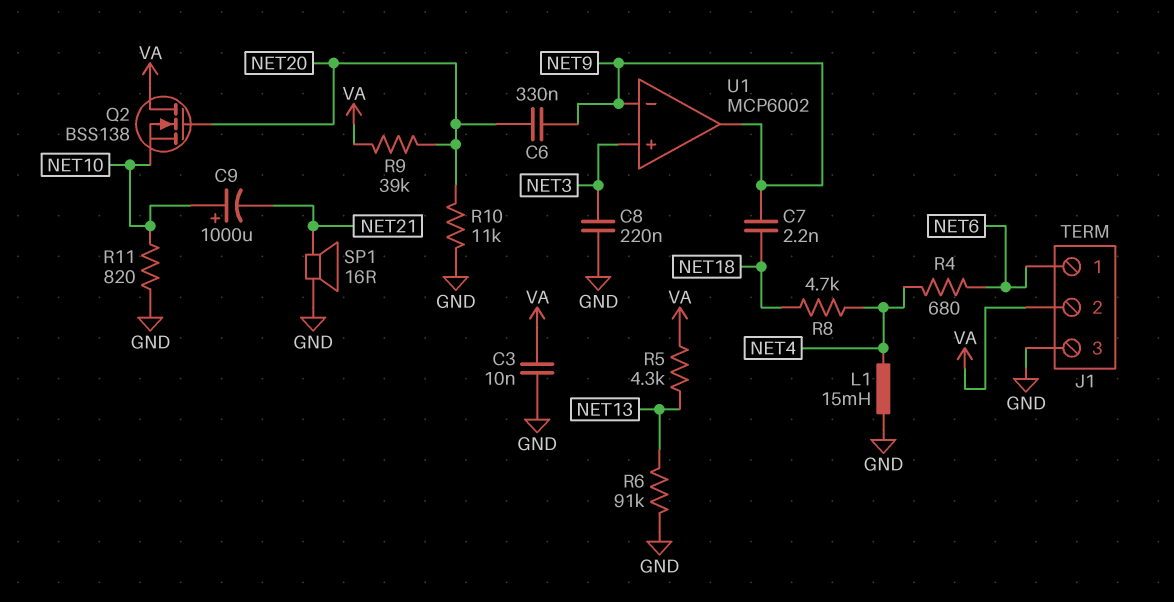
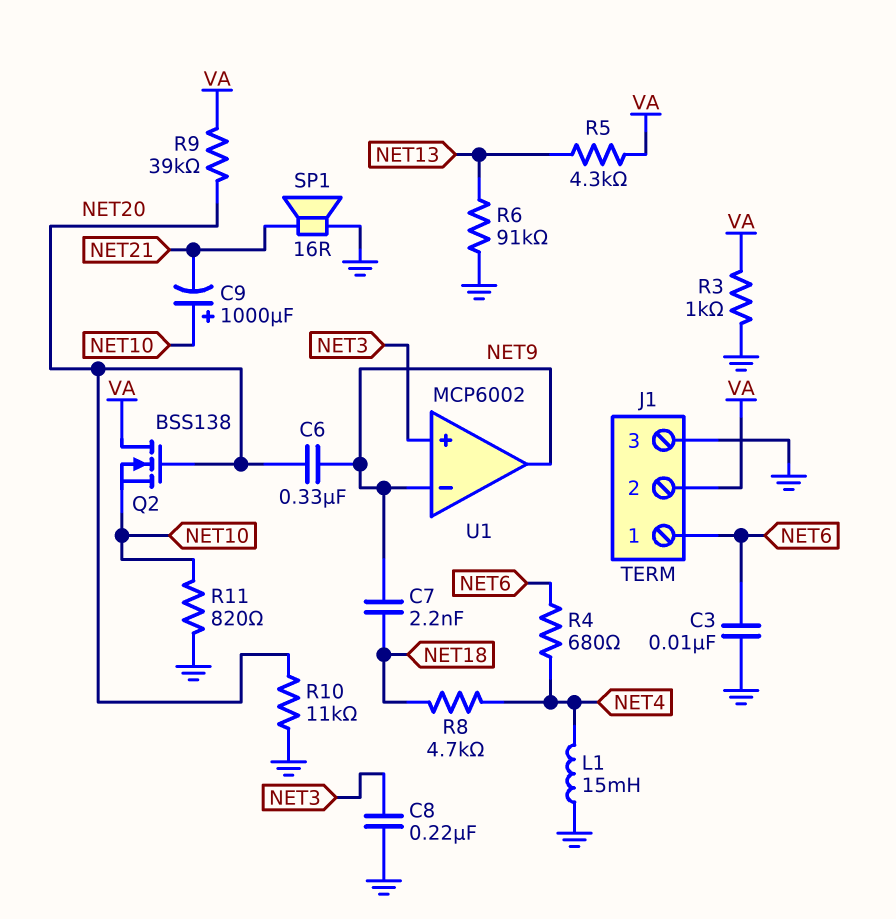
C3: 10nF (GND, VA) -> 10nF (GND, NET6)
R3: none -> 1k (GND, VA)

